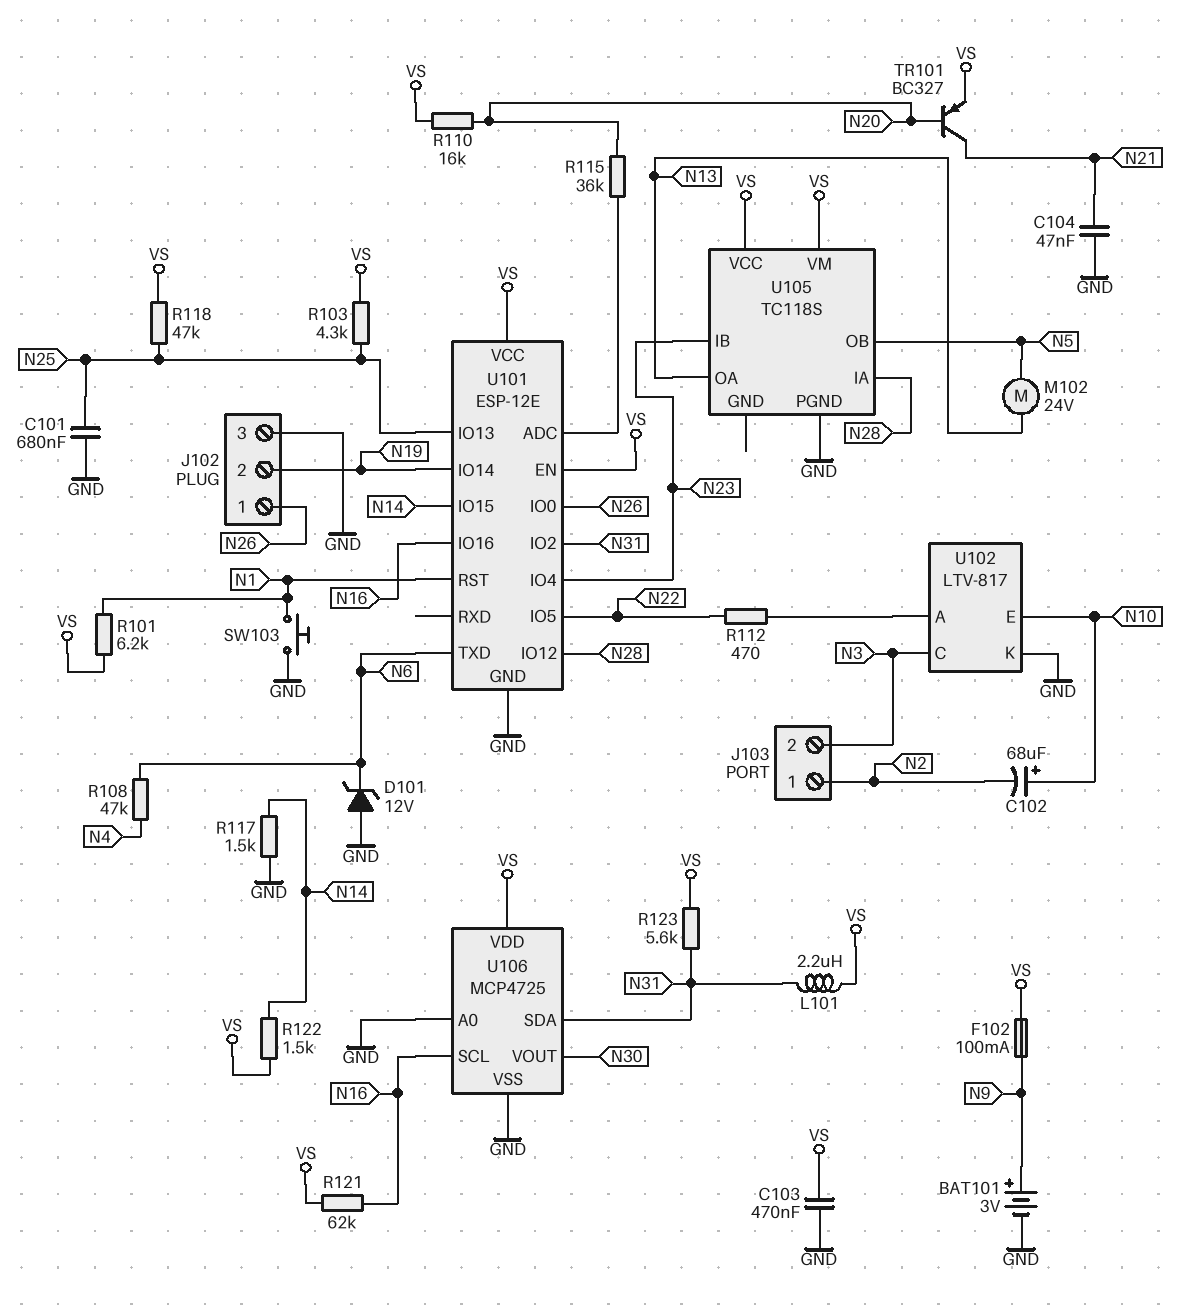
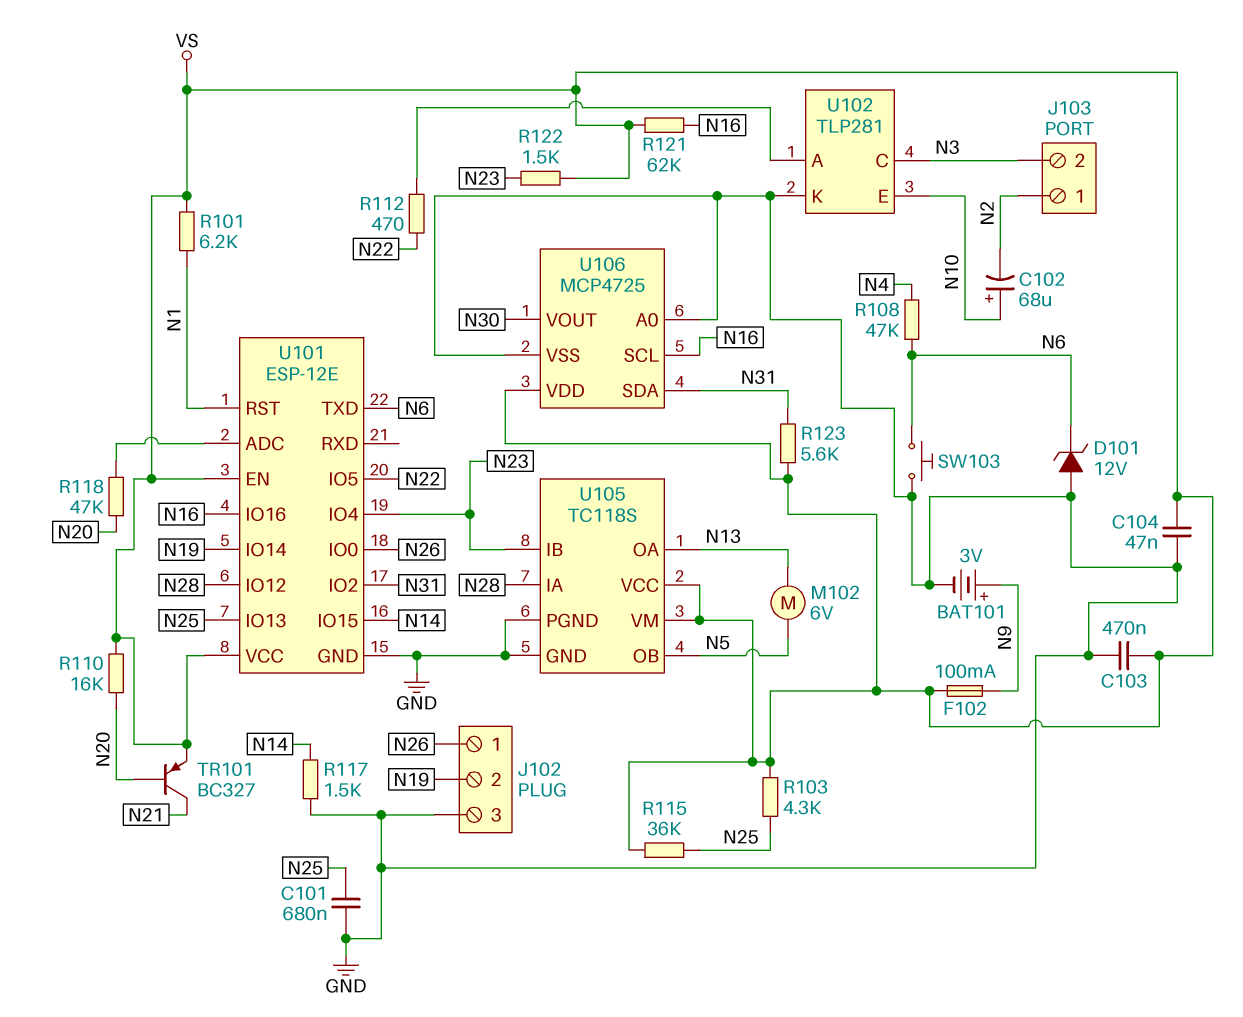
C104: 47nF (GND, N21) -> 47nF (GND, VS)
L101: 2.2uH (N31, VS) -> none
M102: motor 24V (N5, N13) -> motor 6V (N5, N13)
R115: 36k (N20, U101/ADC) -> 36k (N25, VS)
R118: 47k (N25, VS) -> 47k (N20, U101/ADC)
R122: 1.5k (N14, VS) -> 1.5k (N23, VS)
SW103: button (GND, N1) -> button (GND, N6)
U102: LTV-817 -> TLP281
U105 pin GND: none -> GND

